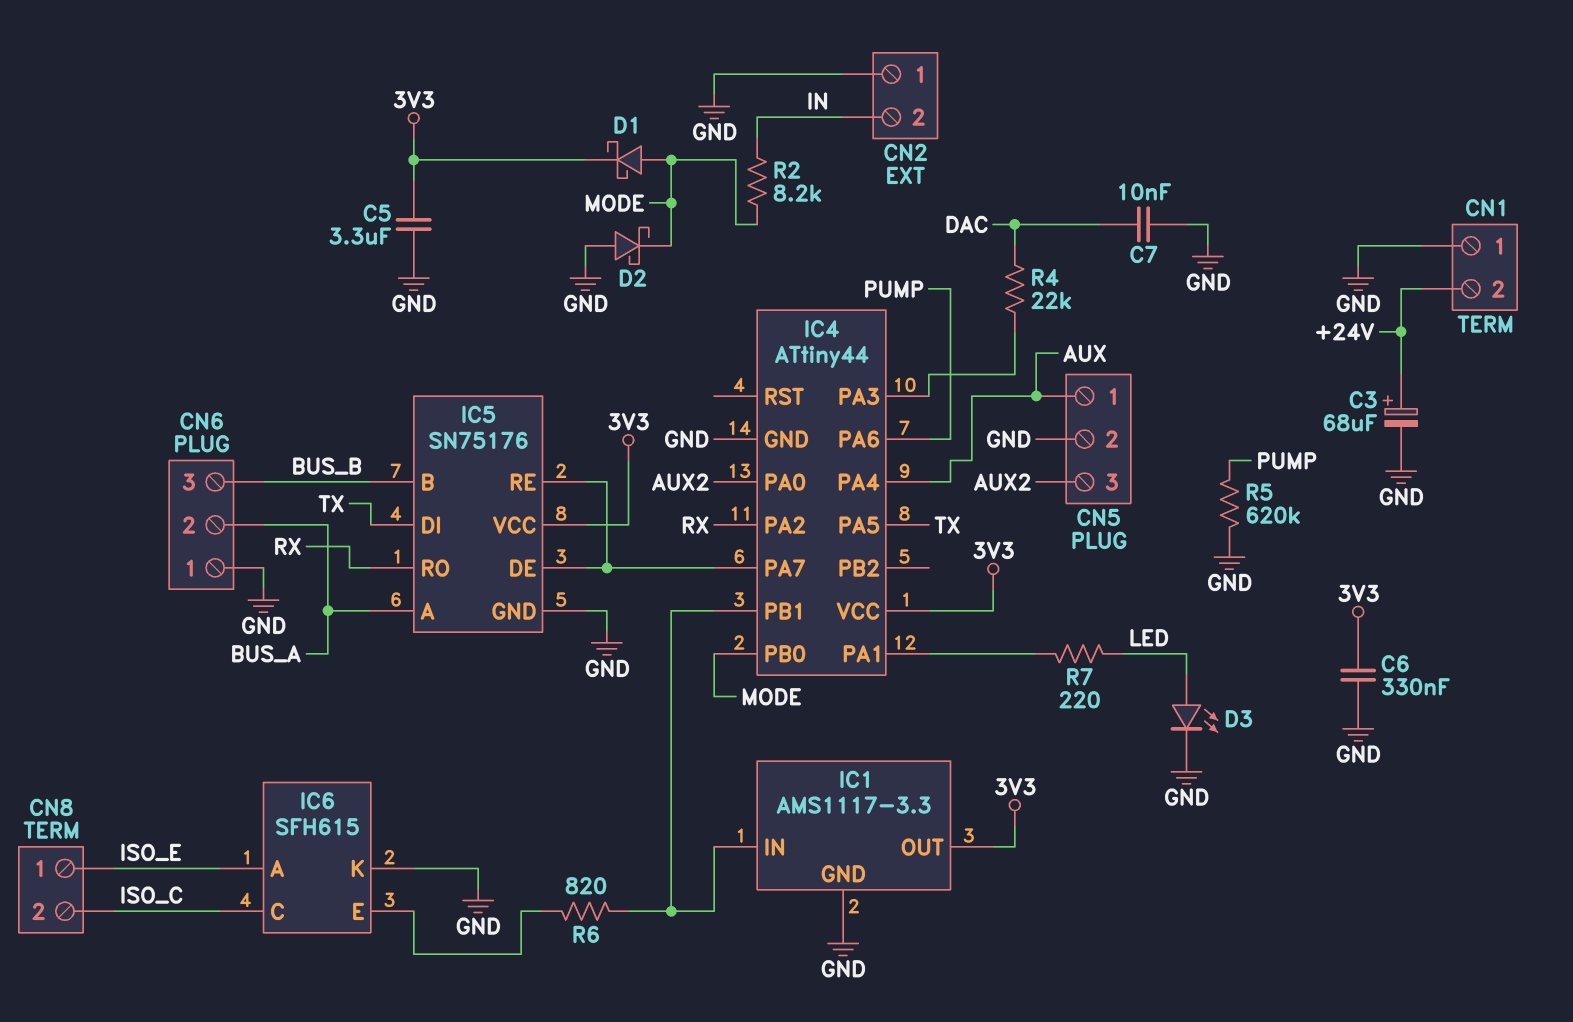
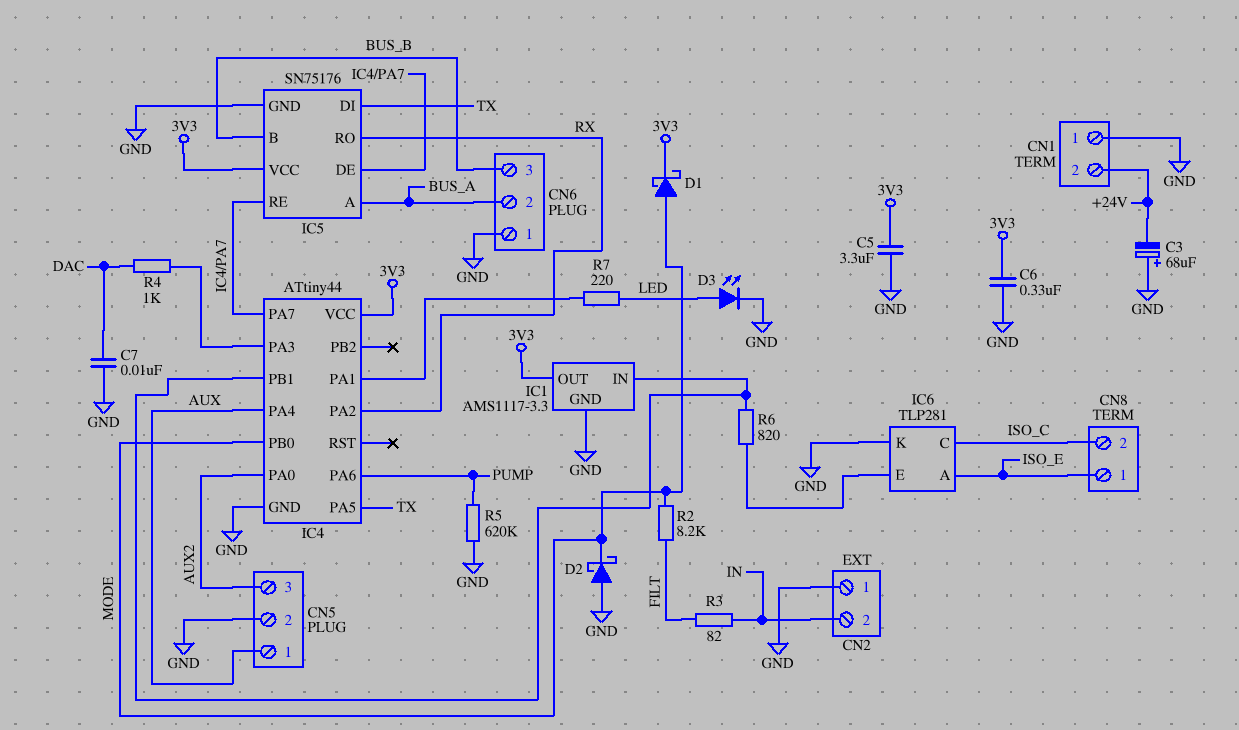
C3: 68uF (plus +24V, minus GND) -> 68uF (plus GND, minus +24V)
IC6: SFH615 -> TLP281
R2: 8.2k (IN, MODE) -> 8.2k (FILT, MODE)
R3: none -> 82 (FILT, IN)
R4: 22k (DAC, IC4/PA3) -> 1k (DAC, IC4/PA3)

